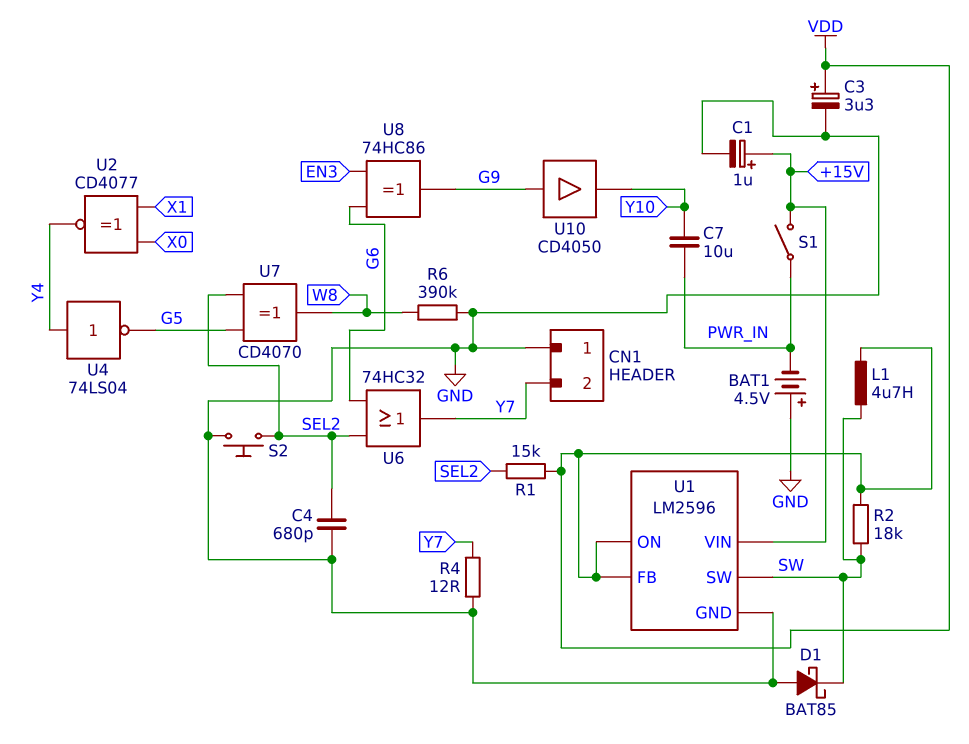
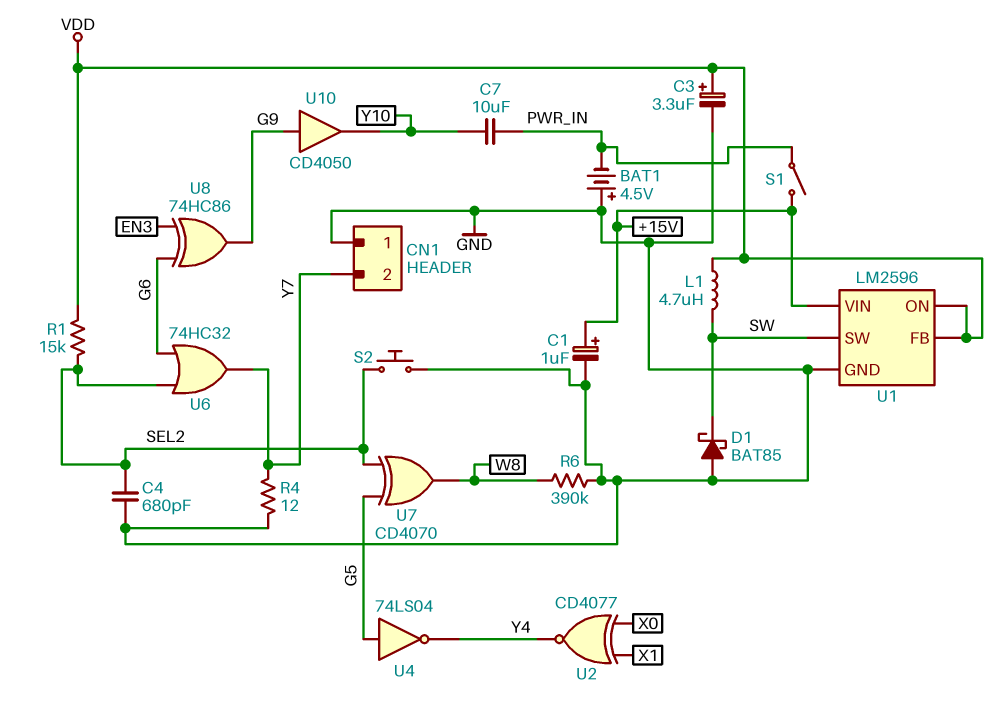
R2: 18k (SW, VDD) -> none
U4: NOT 74LS04 (in Y4, out G5) -> NOT 74LS04 (in G5, out Y4)

